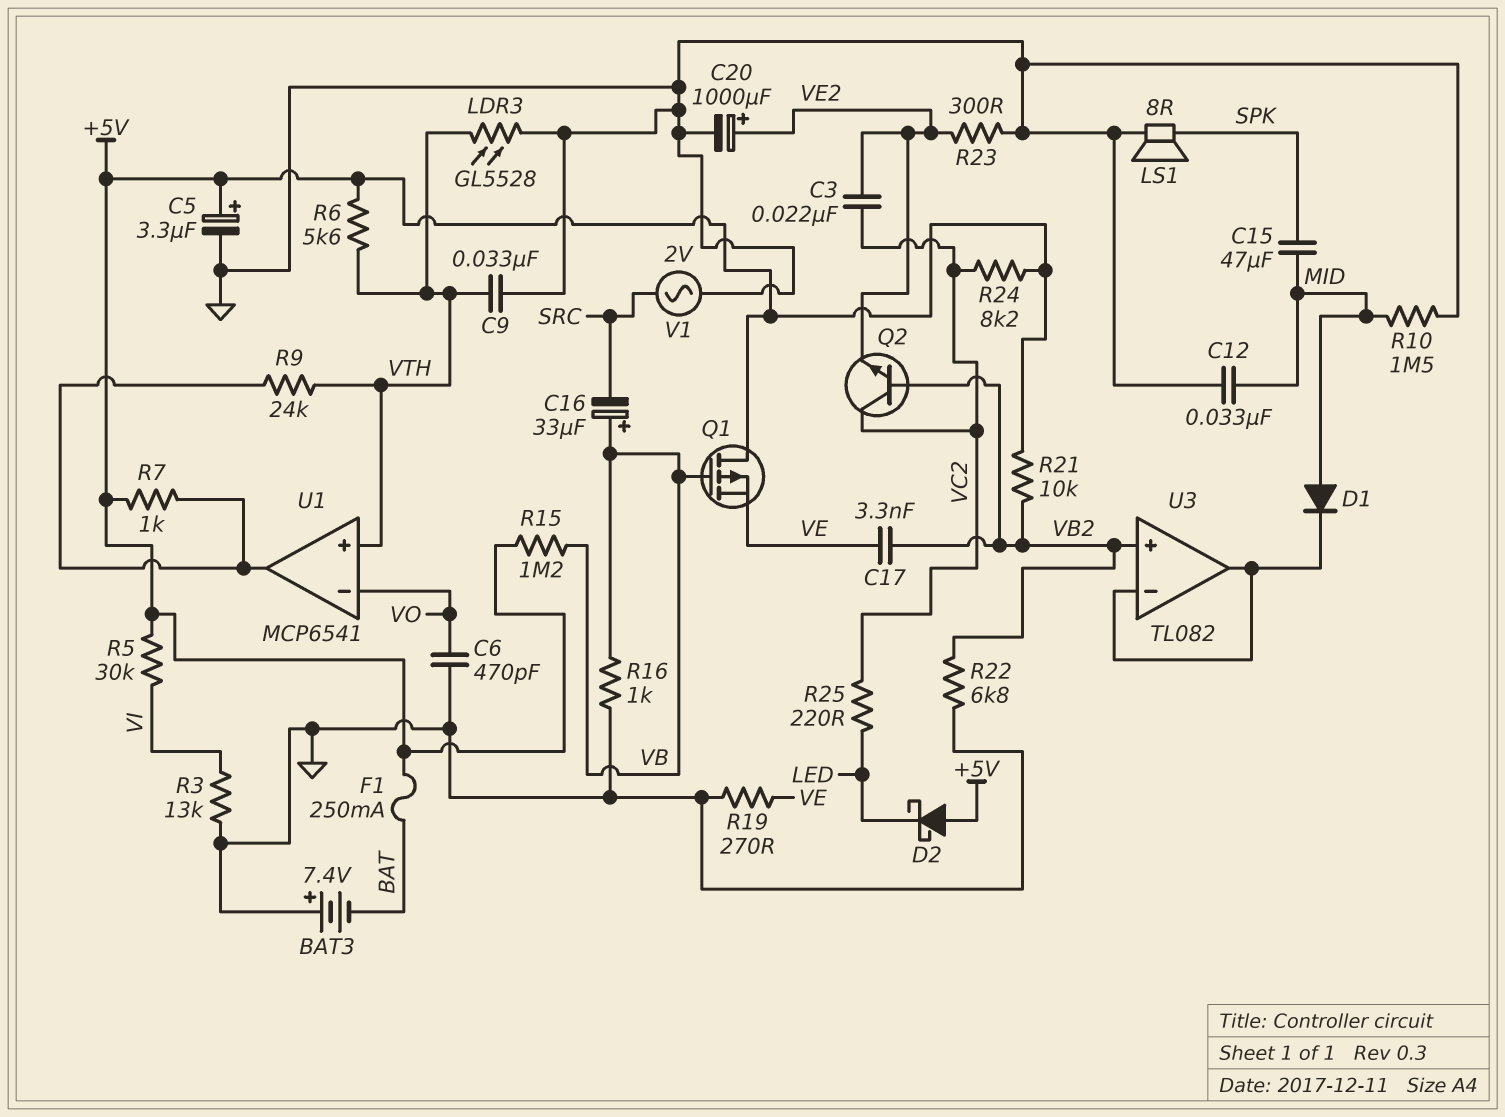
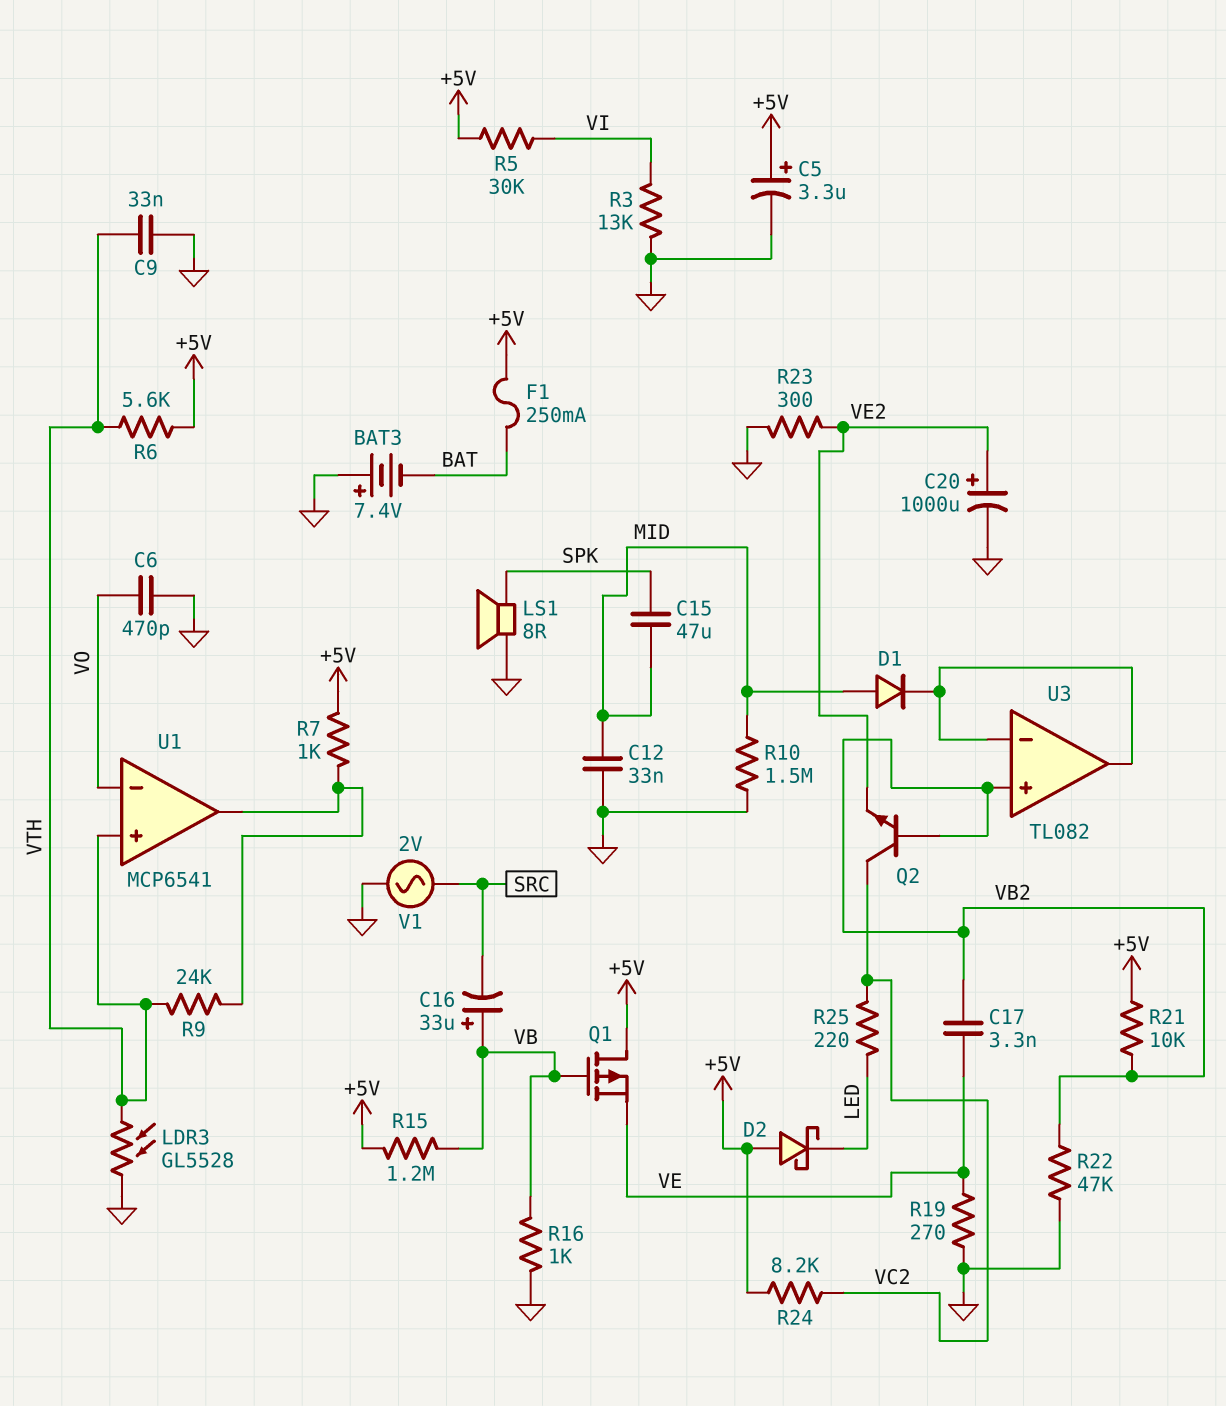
C3: 22nF (VC2, VE2) -> none
R22: 6.8k (GND, VB2) -> 47k (GND, VB2)

